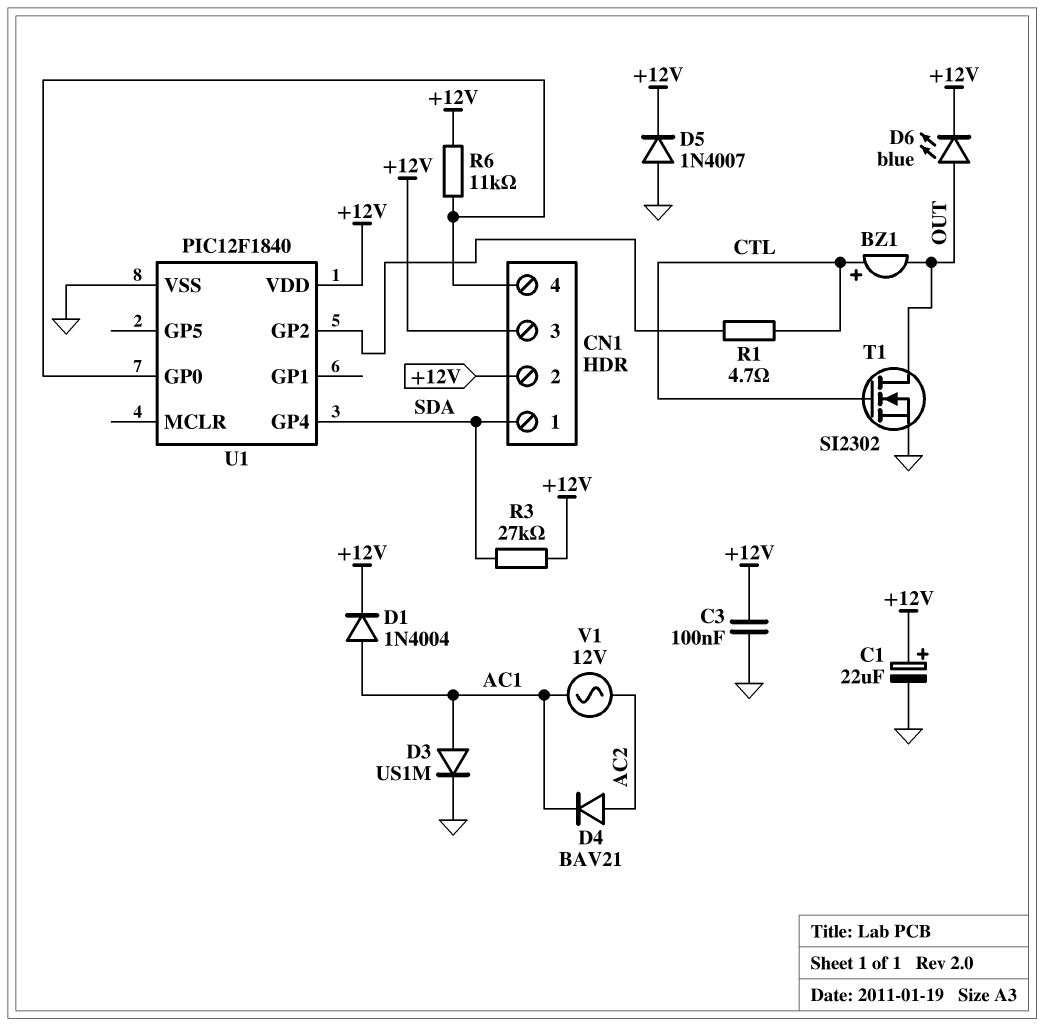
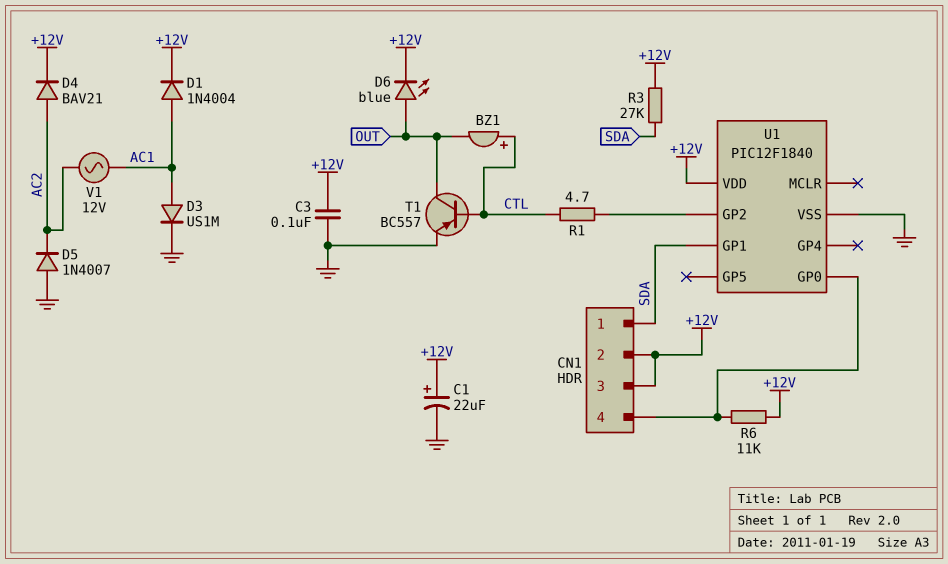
D4: diode BAV21 (A AC2, K AC1) -> diode BAV21 (A AC2, K +12V)
D5: diode 1N4007 (A GND, K +12V) -> diode 1N4007 (A GND, K AC2)
T1: NMOS SI2302 (G CTL, D OUT, S GND) -> PNP BC557 (B CTL, C OUT, E GND)
U1 pin GP1: none -> SDA
U1 pin GP4: SDA -> none

